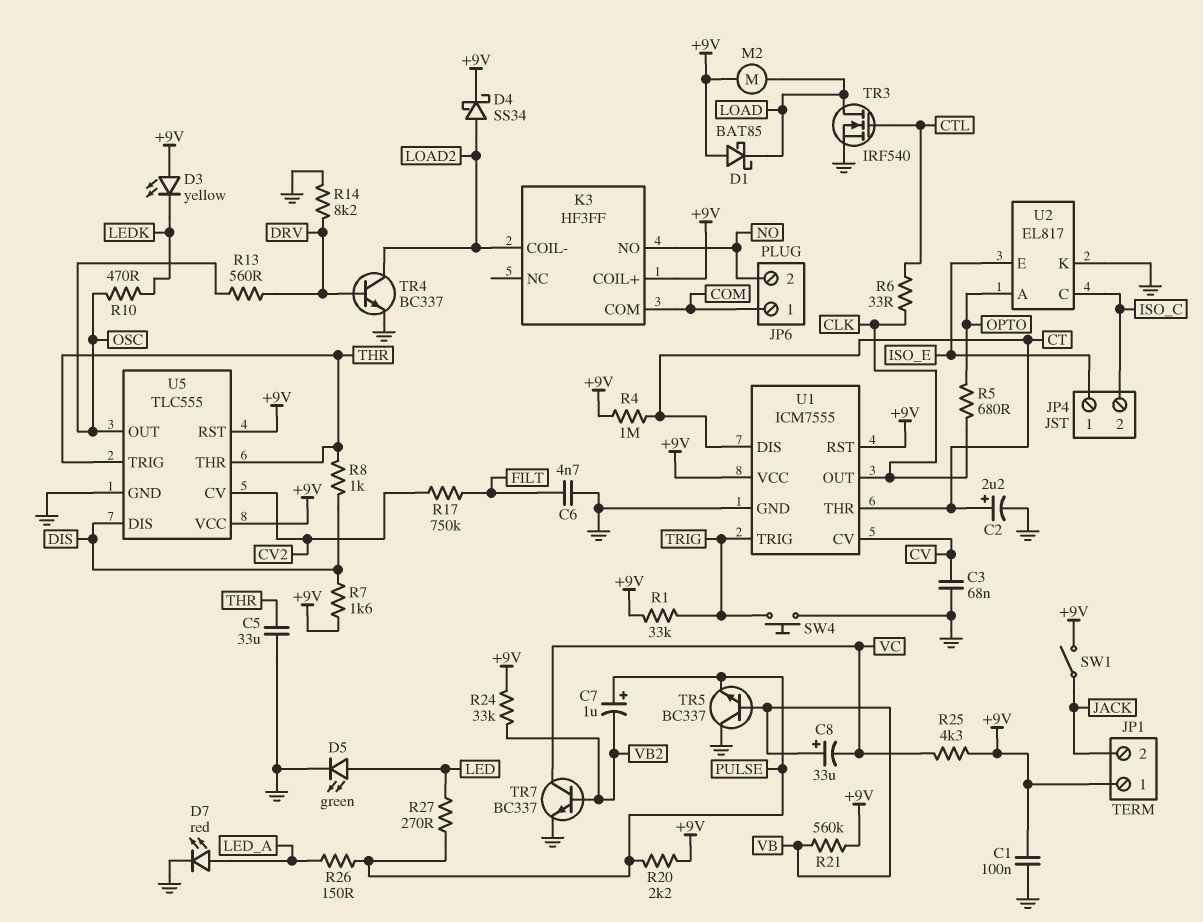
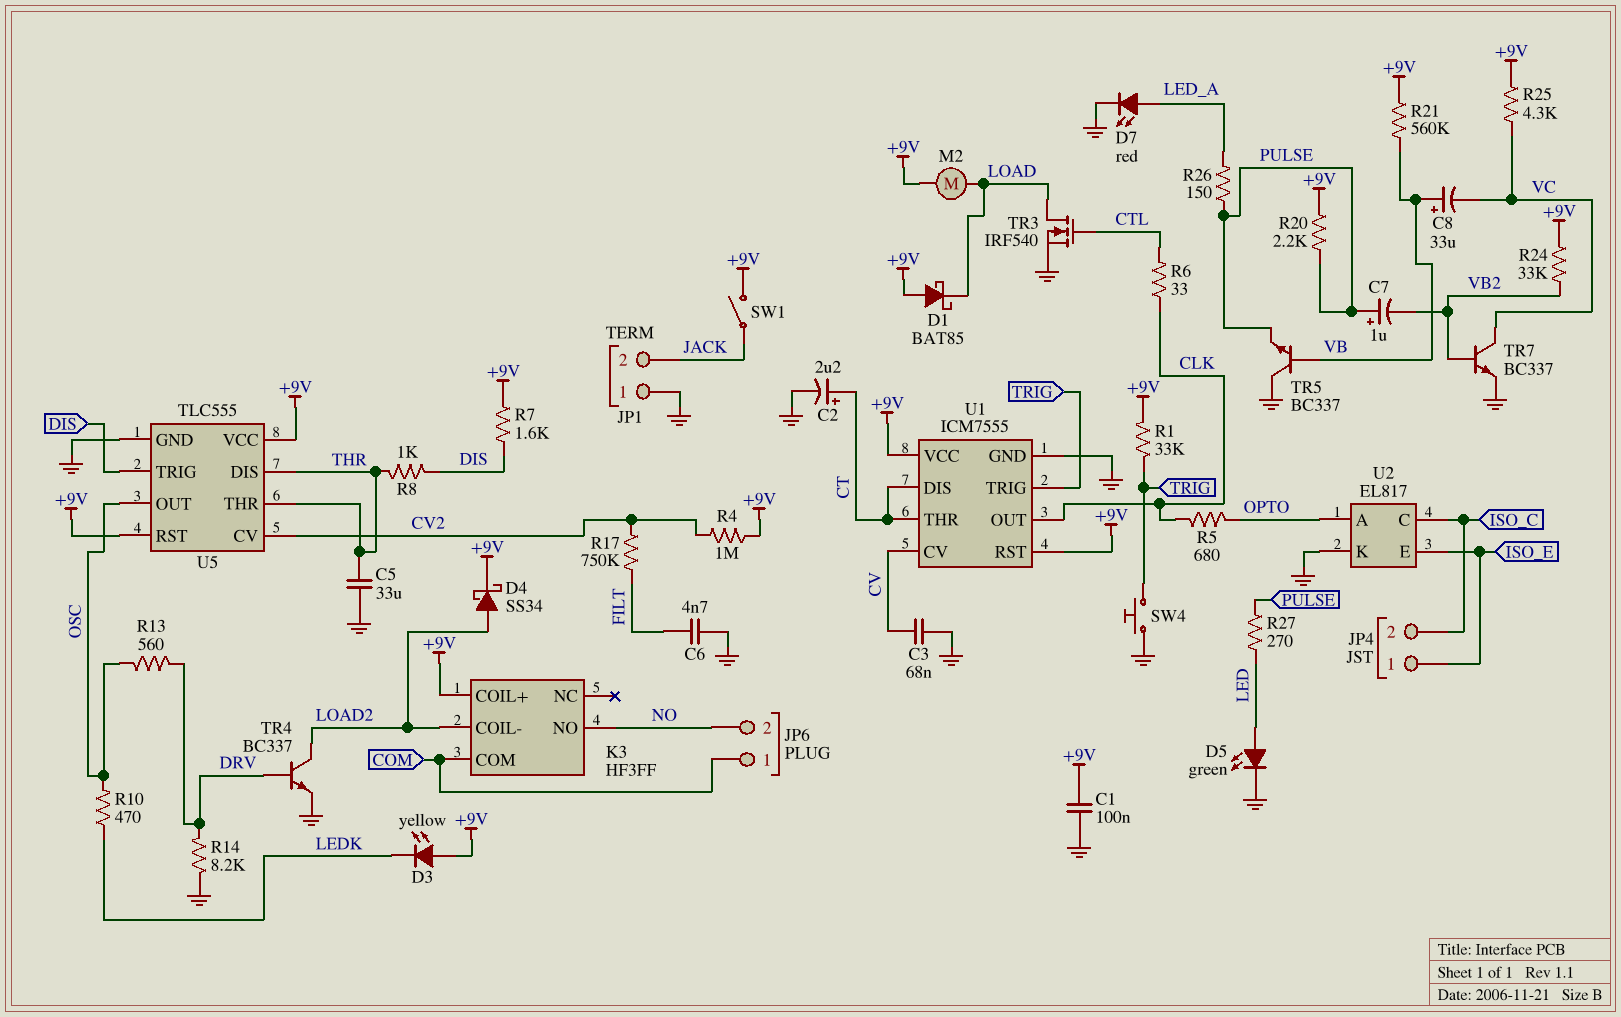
JP1 pin 1: +9V -> GND
R4: 1M (+9V, CT) -> 1M (+9V, CV2)
U5 pin DIS: DIS -> THR
U5 pin TRIG: THR -> DIS

